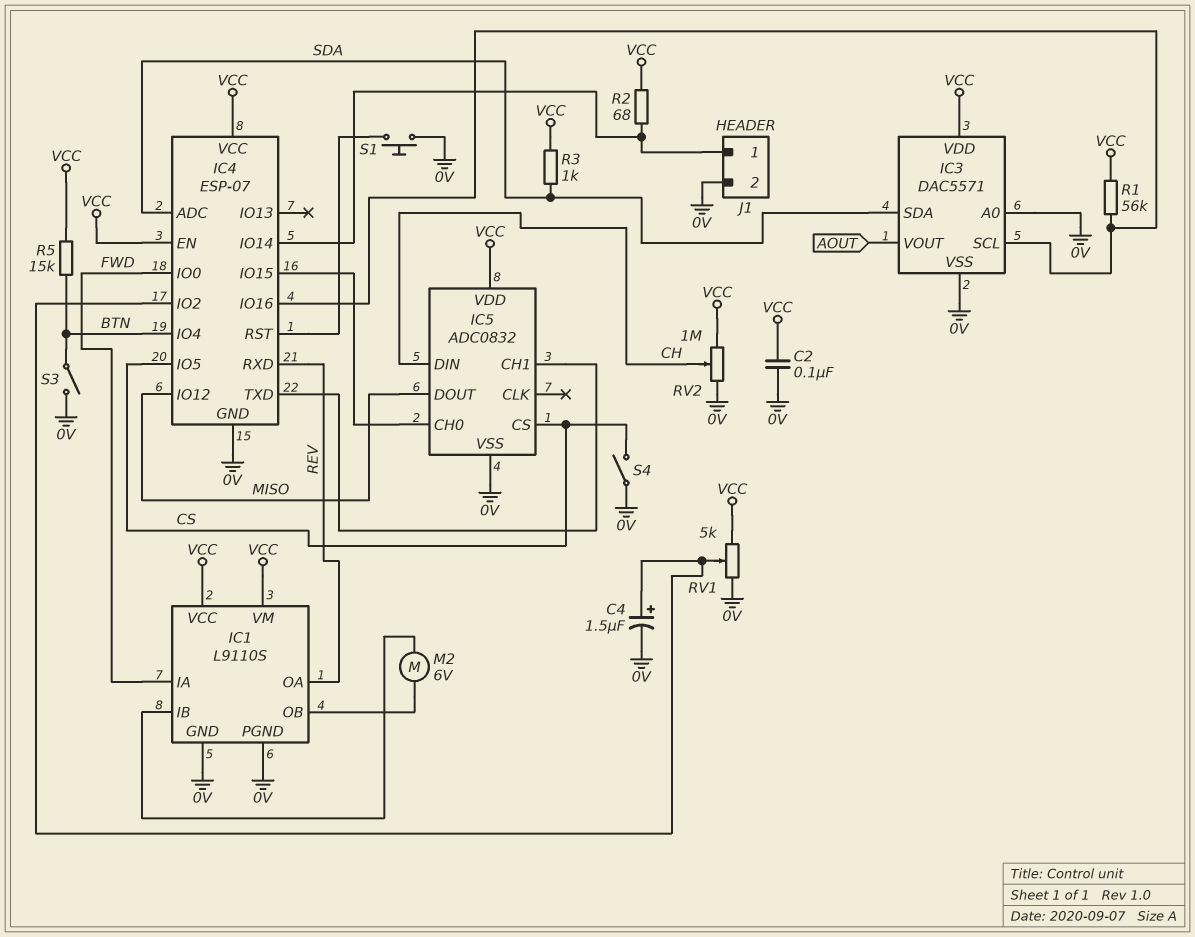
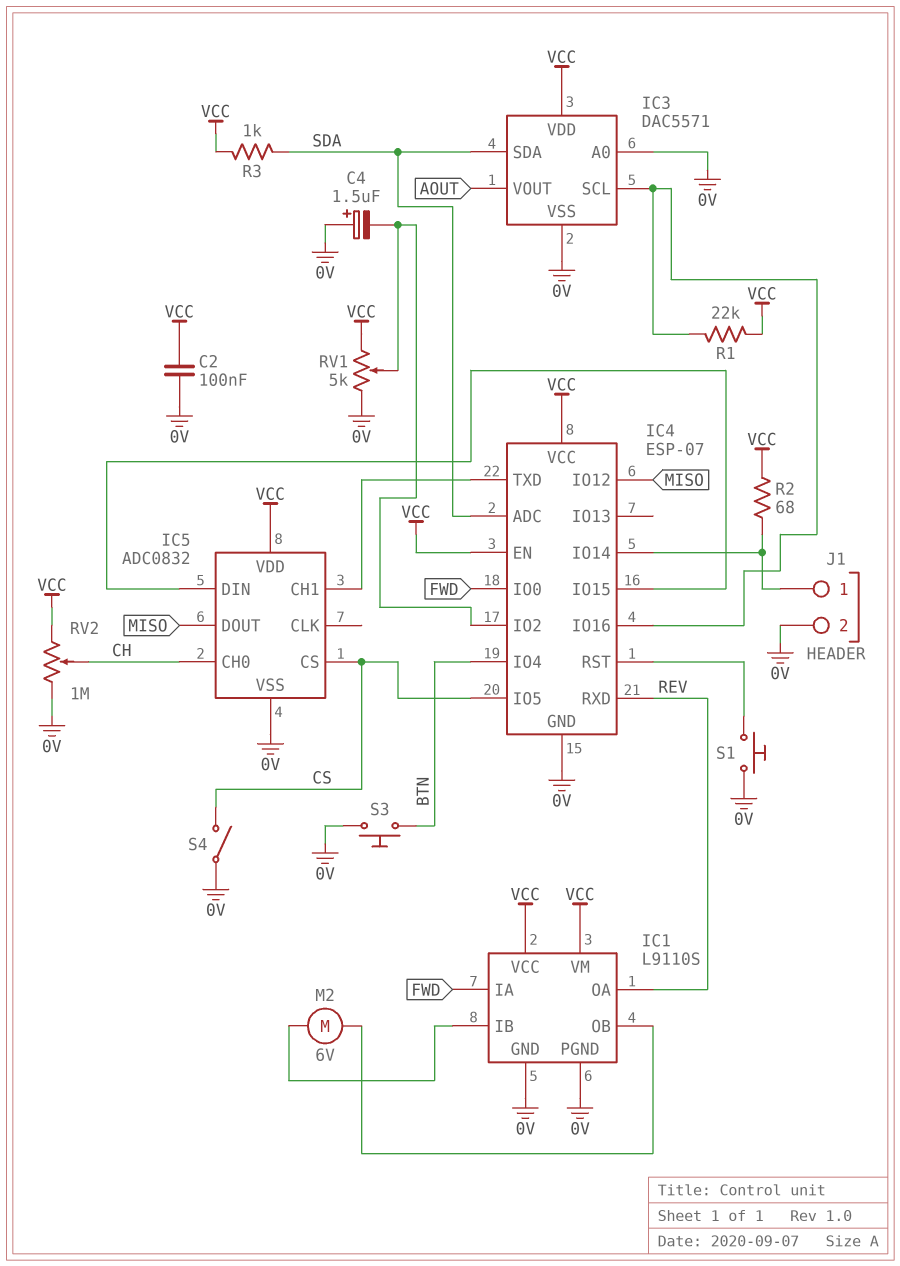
C4: 1.5uF (plus IC4/IO2, minus 0V) -> 1.5uF (plus 0V, minus IC4/IO2)
IC5 pin CH0: IC4/IO15 -> CH
IC5 pin DIN: CH -> IC4/IO15
R1: 56k (IC3/SCL, VCC) -> 22k (IC3/SCL, VCC)
R5: 15k (BTN, VCC) -> none
S3: switch (0V, BTN) -> button (0V, BTN)

